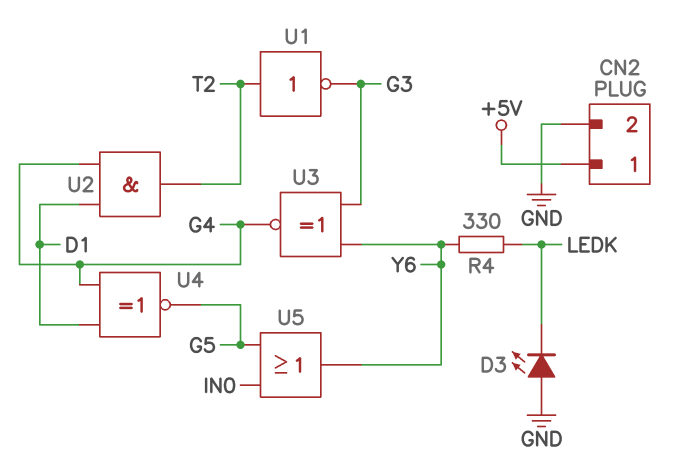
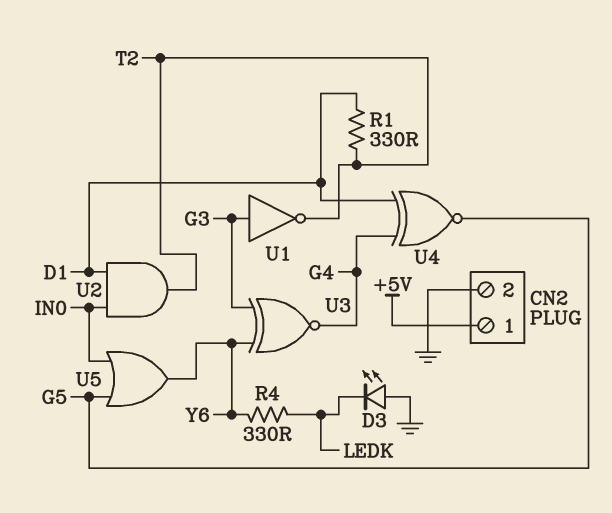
R1: none -> 330 (D1, T2)
U1: NOT (in T2, out G3) -> NOT (in G3, out T2)
U2: AND (in D1, in G4, out T2) -> AND (in D1, in IN0, out T2)

